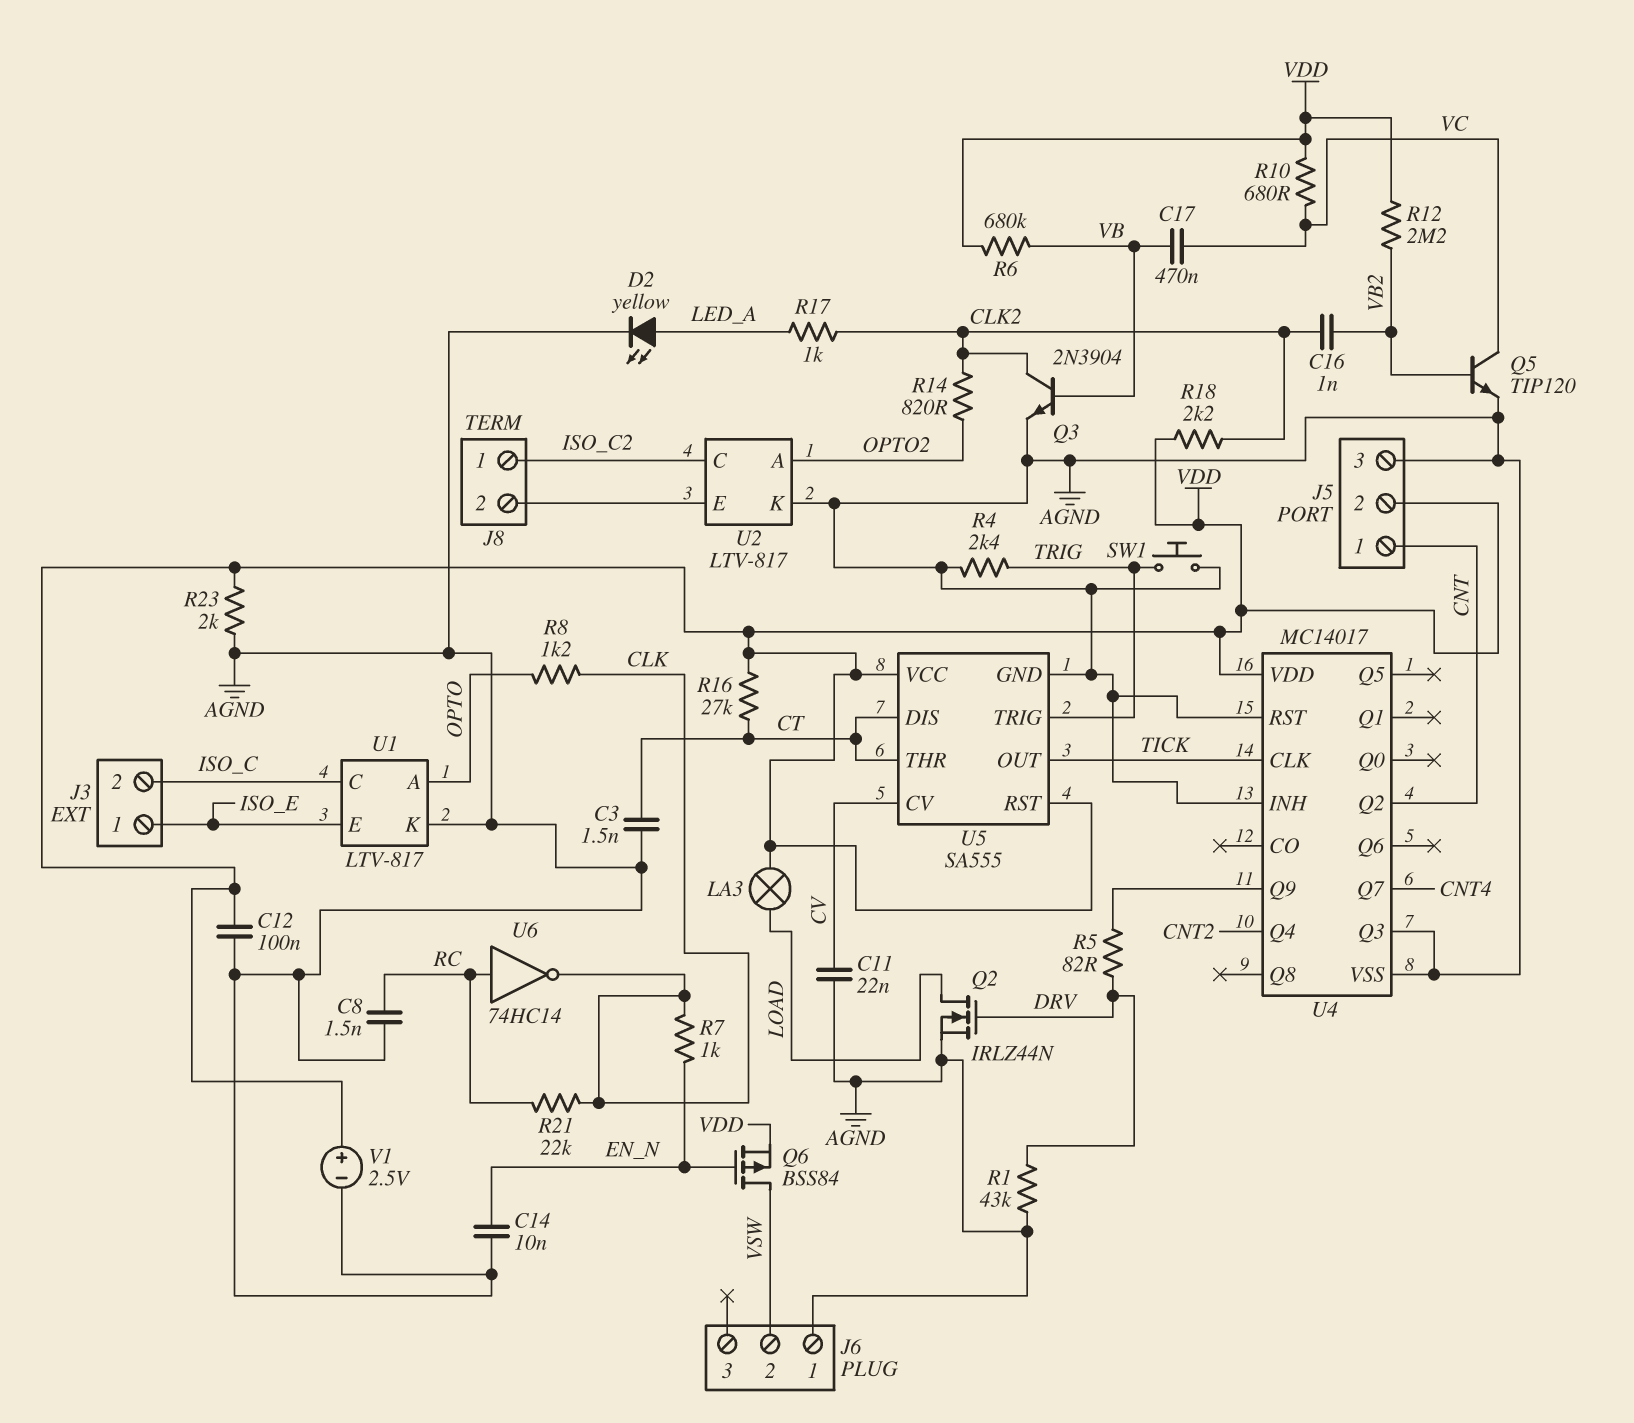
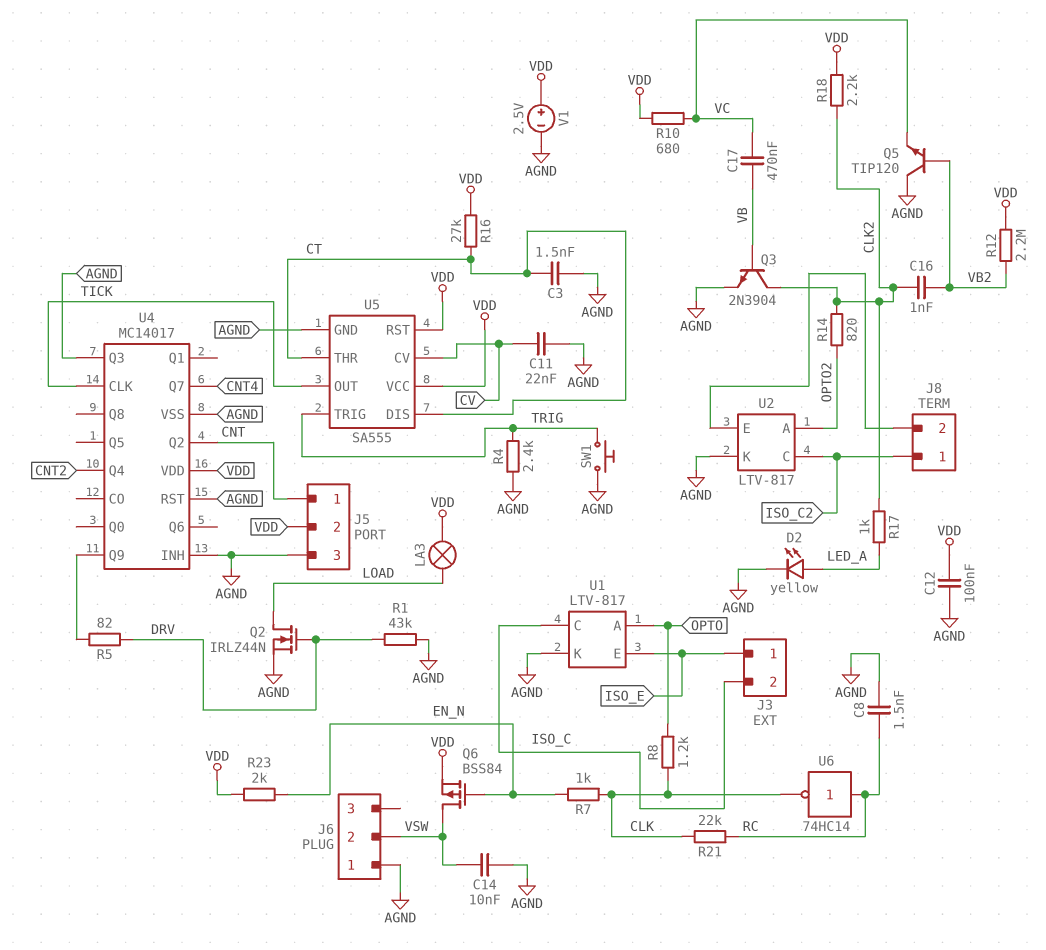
C14: 10nF (AGND, EN_N) -> 10nF (AGND, VSW)
Q5: NPN TIP120 (B VB2, C VC, E AGND) -> NPN TIP120 (B VB2, C AGND, E VC)
R6: 680k (VB, VDD) -> none
R23: 2k (AGND, VDD) -> 2k (EN_N, VDD)

